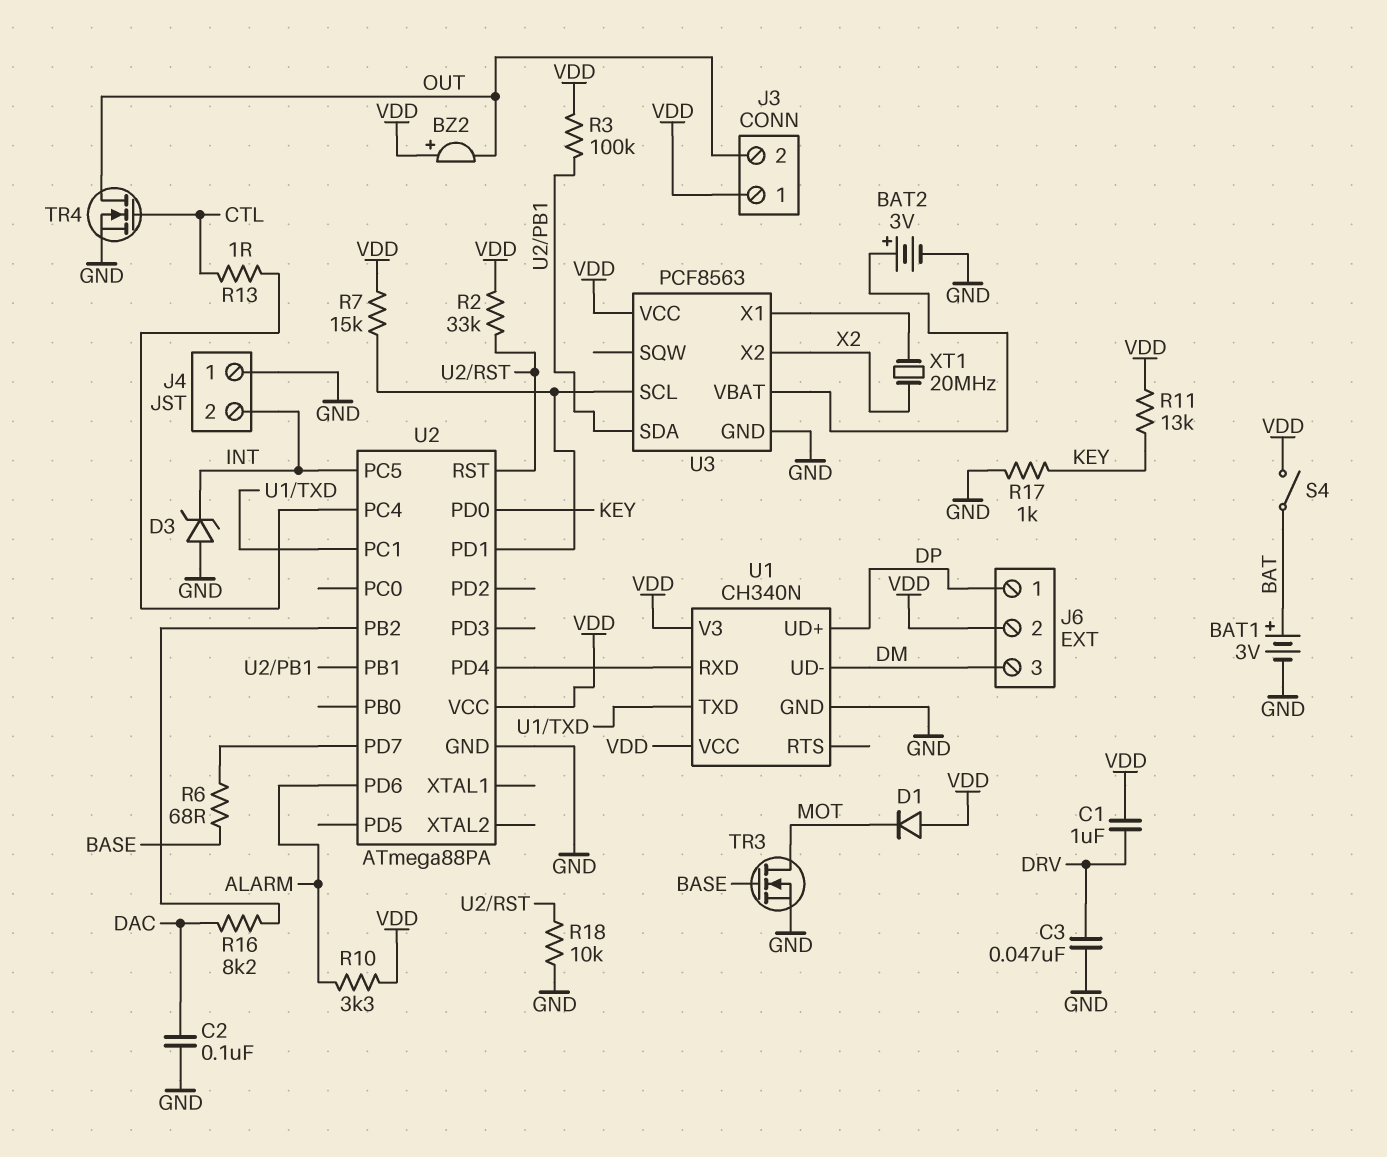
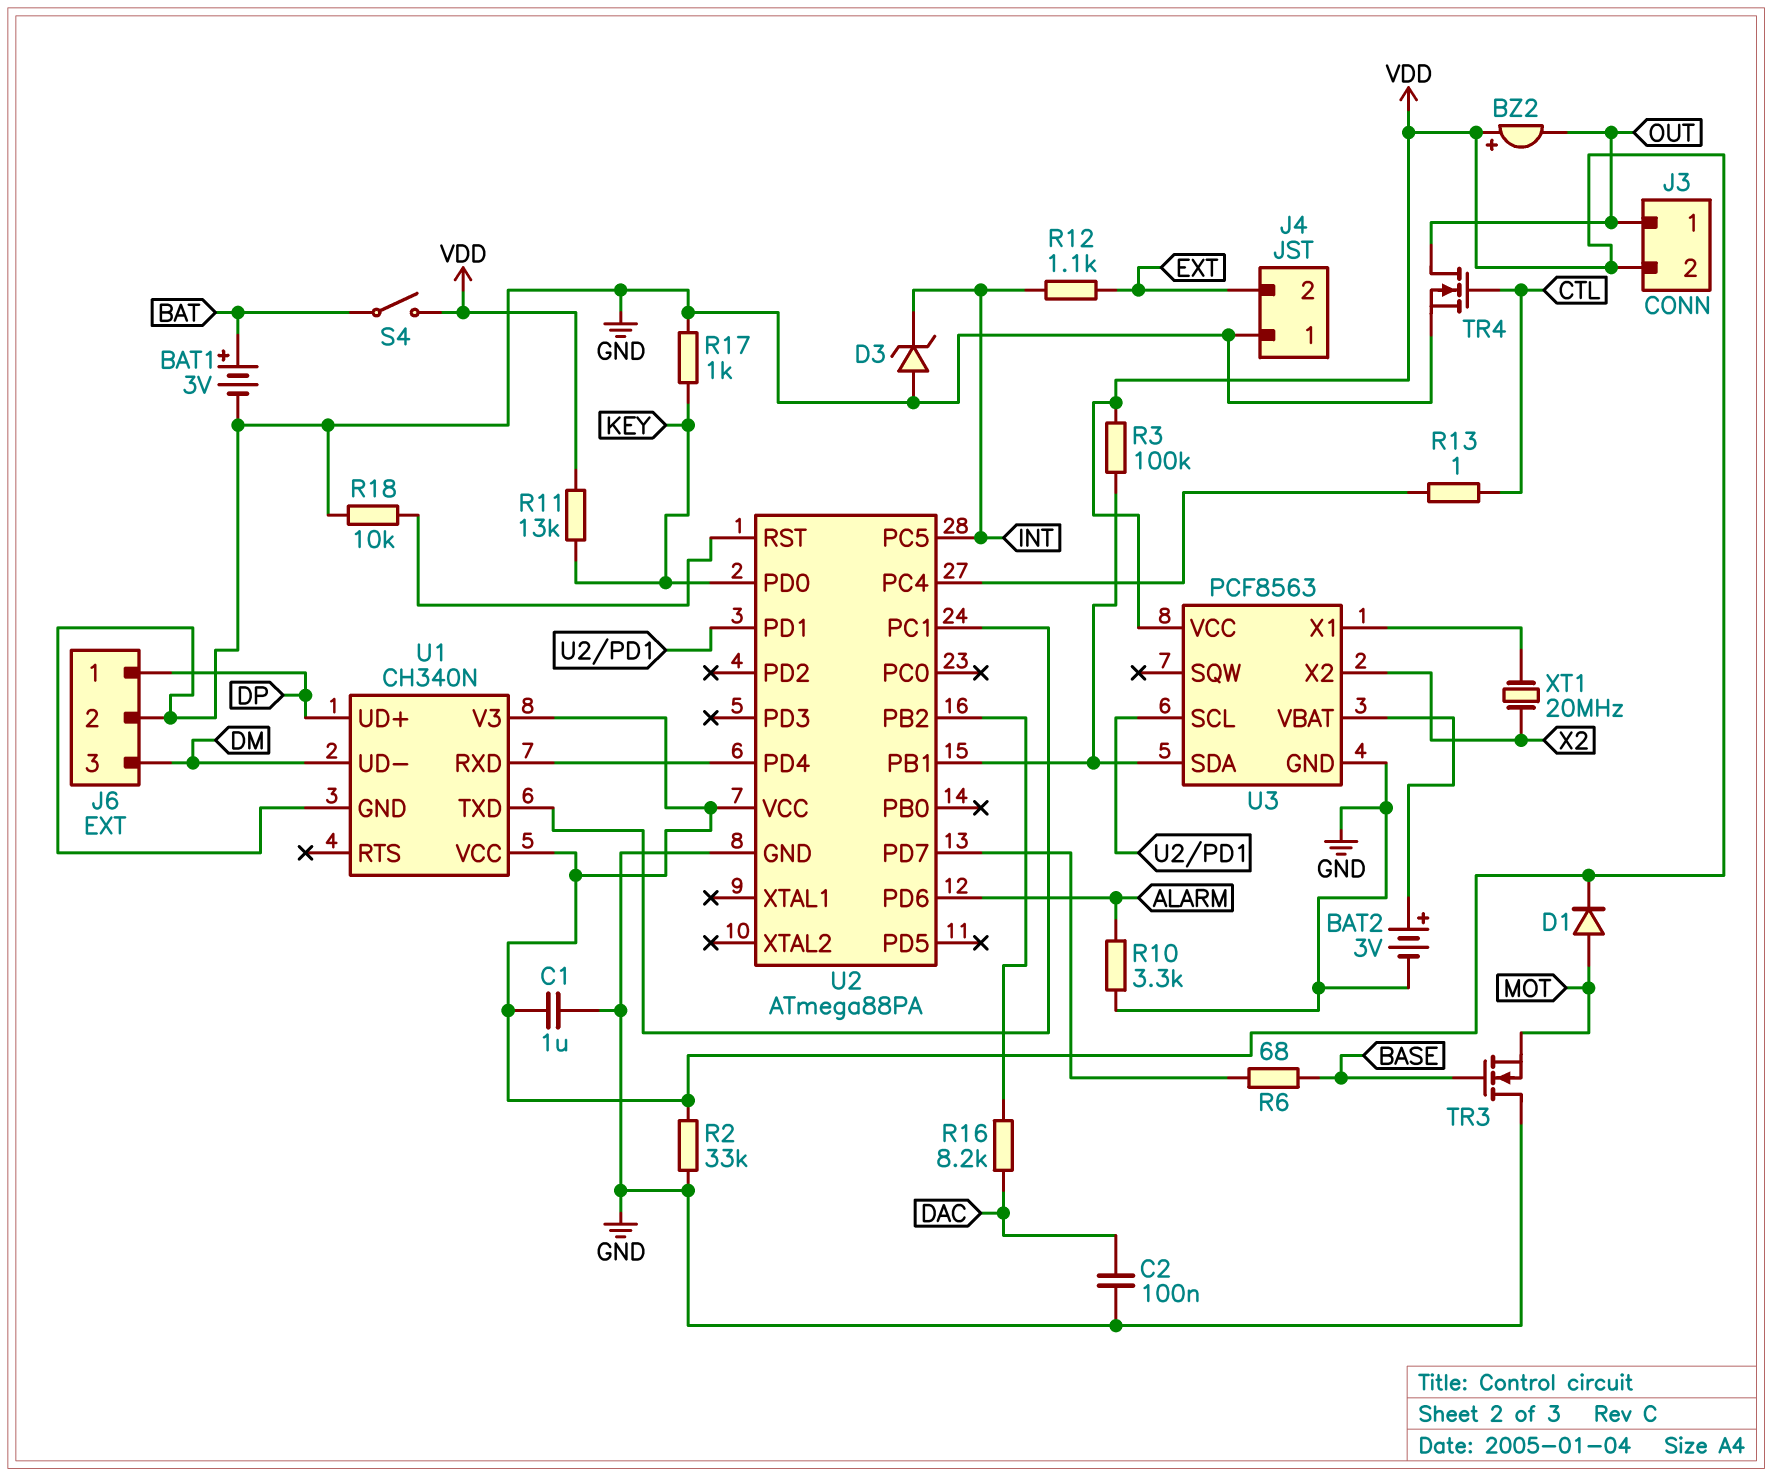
C1: 1uF (DRV, VDD) -> 1uF (GND, VDD)
C3: 47nF (DRV, GND) -> none
D1: diode (A VDD, K MOT) -> diode (A MOT, K VDD)
J3 pin 1: VDD -> OUT
J3 pin 2: OUT -> VDD
J4 pin 2: INT -> EXT
J6 pin 2: VDD -> GND
R2: 33k (U2/RST, VDD) -> 33k (GND, VDD)
R7: 15k (U2/PD1, VDD) -> none
R10: 3.3k (ALARM, VDD) -> 3.3k (ALARM, GND)
R12: none -> 1.1k (EXT, INT)
TR3: NMOS (G BASE, D MOT, S GND) -> NMOS (G BASE, D GND, S MOT)

